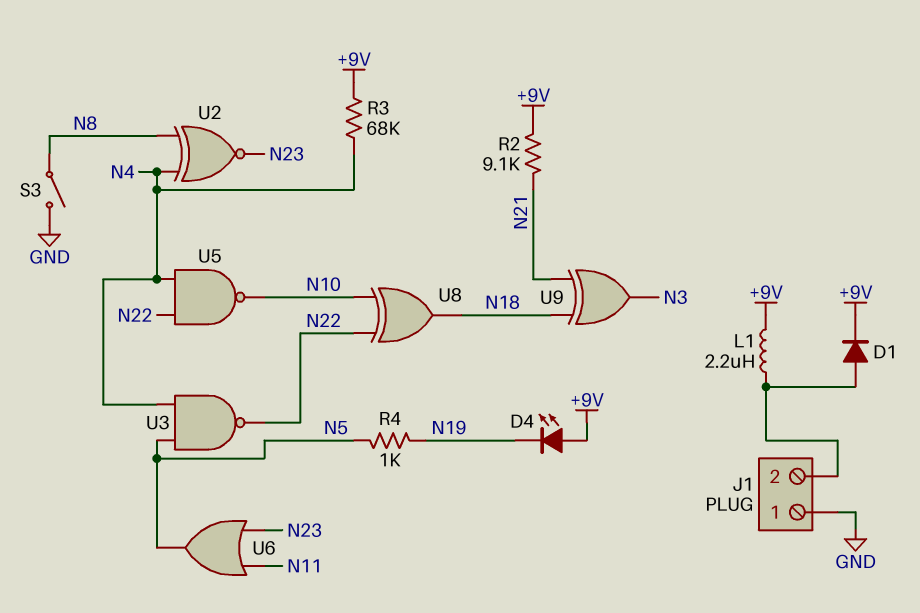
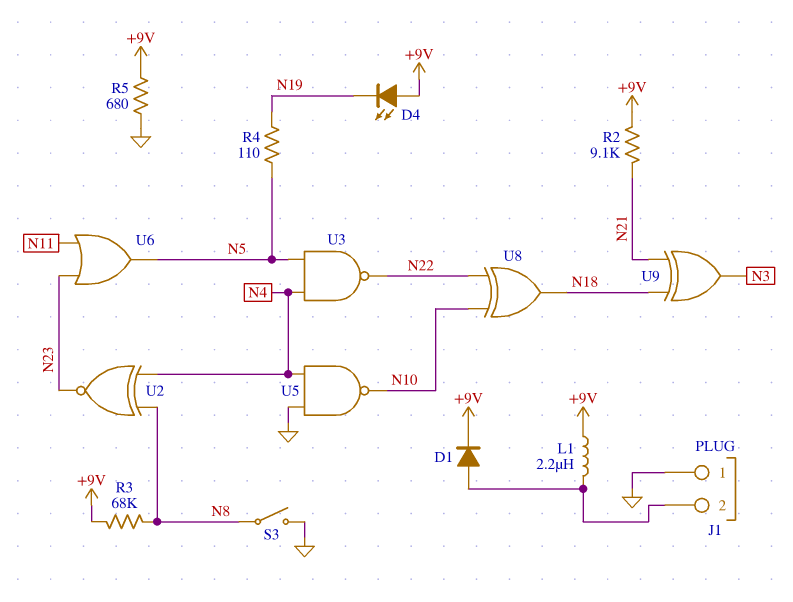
R3: 68k (+9V, N4) -> 68k (+9V, N8)
R4: 1k (N5, N19) -> 110 (N5, N19)
R5: none -> 680 (+9V, GND)
U5: NAND (in N4, in N22, out N10) -> NAND (in GND, in N4, out N10)

